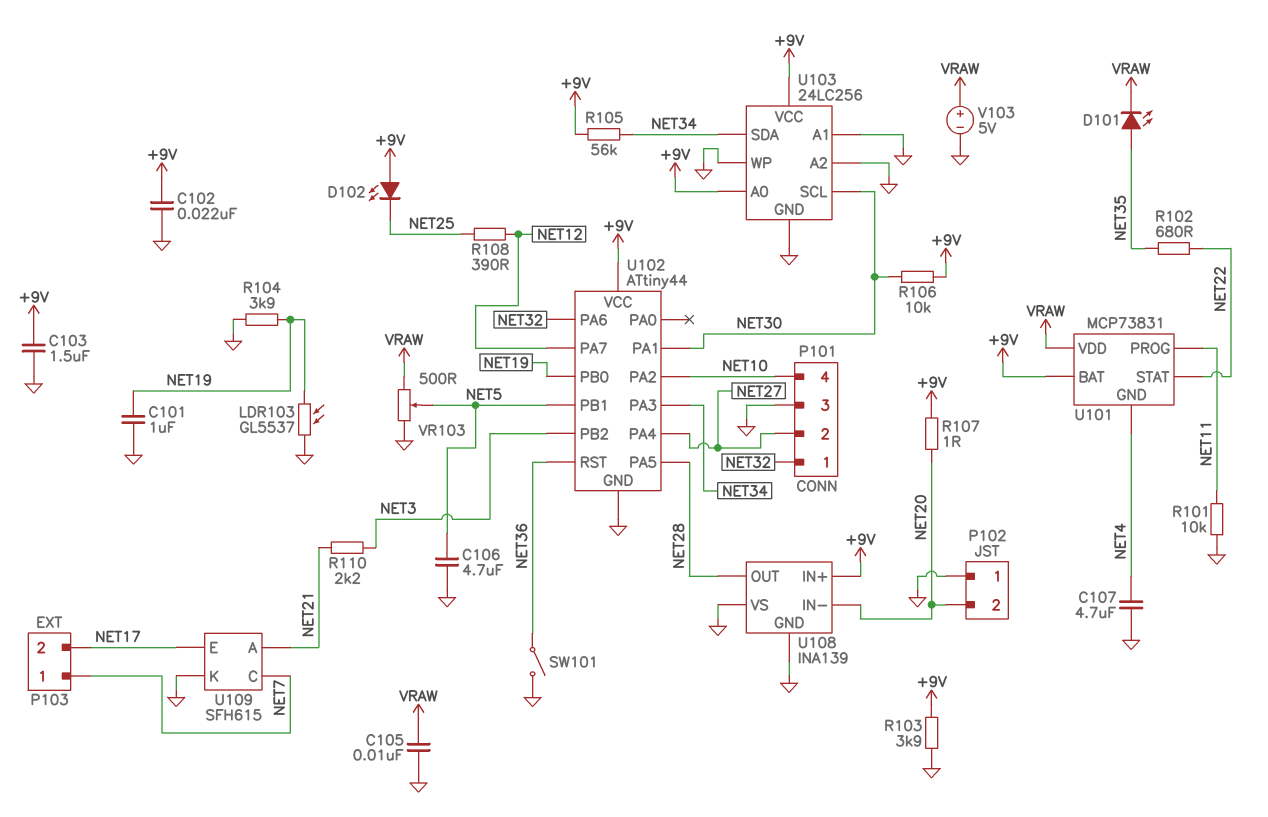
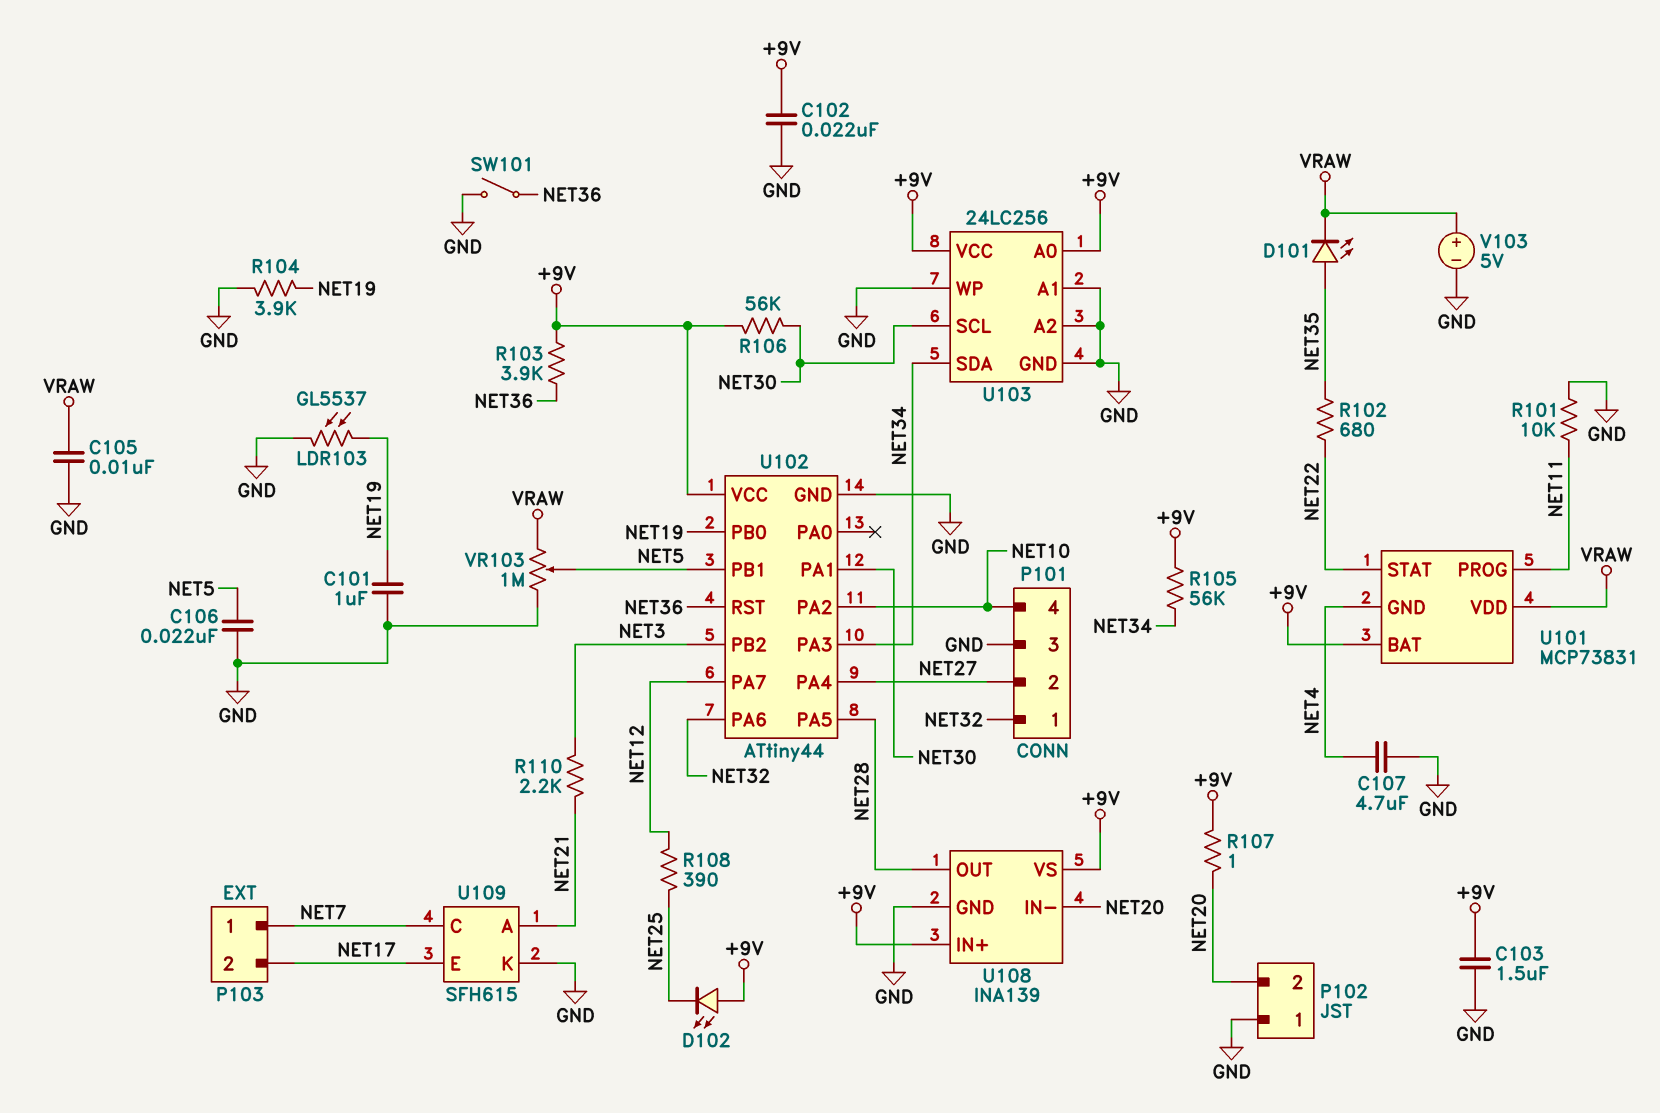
C106: 4.7uF (GND, NET5) -> 22nF (GND, NET5)
R103: 3.9k (+9V, GND) -> 3.9k (+9V, NET36)
R106: 10k (+9V, NET30) -> 56k (+9V, NET30)
U108 pin VS: GND -> +9V
VR103: 500 (GND, VRAW, wiper NET5) -> 1M (GND, VRAW, wiper NET5)

